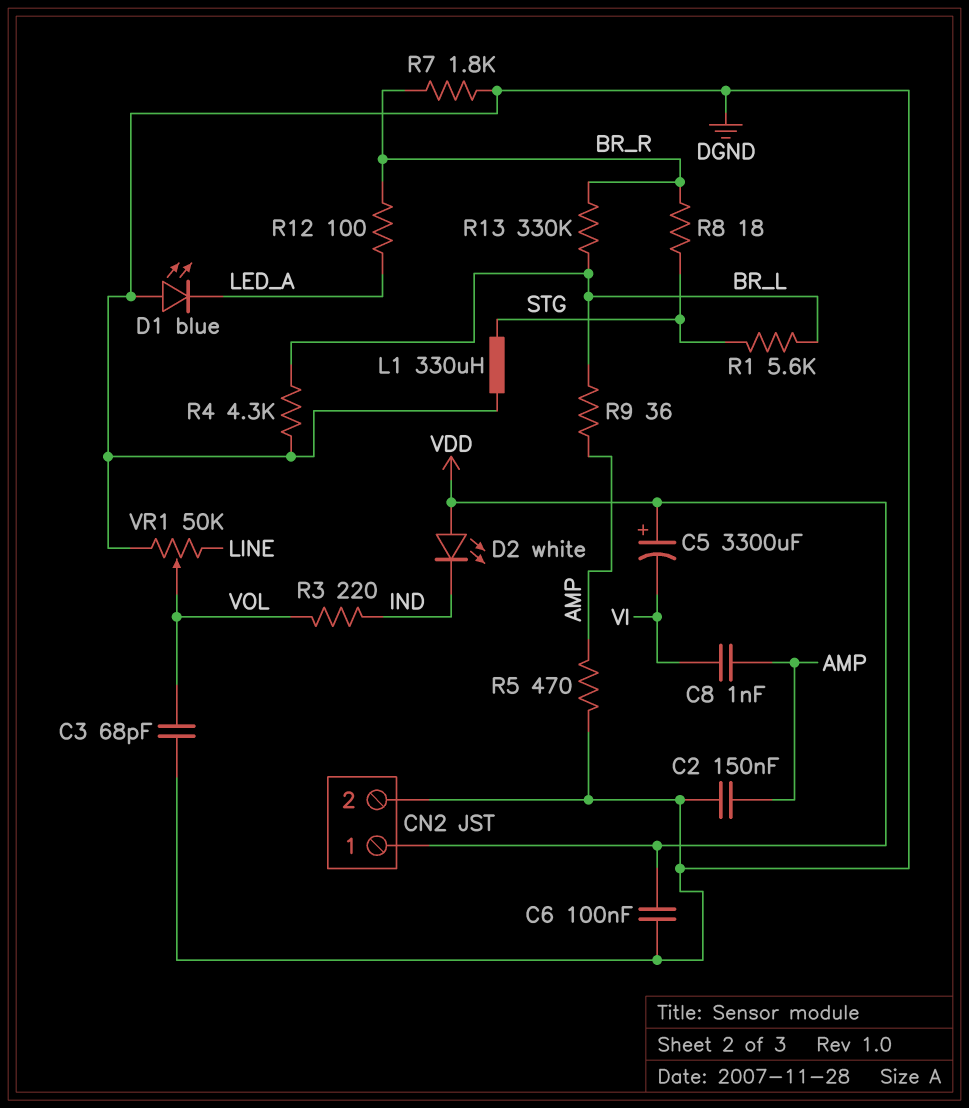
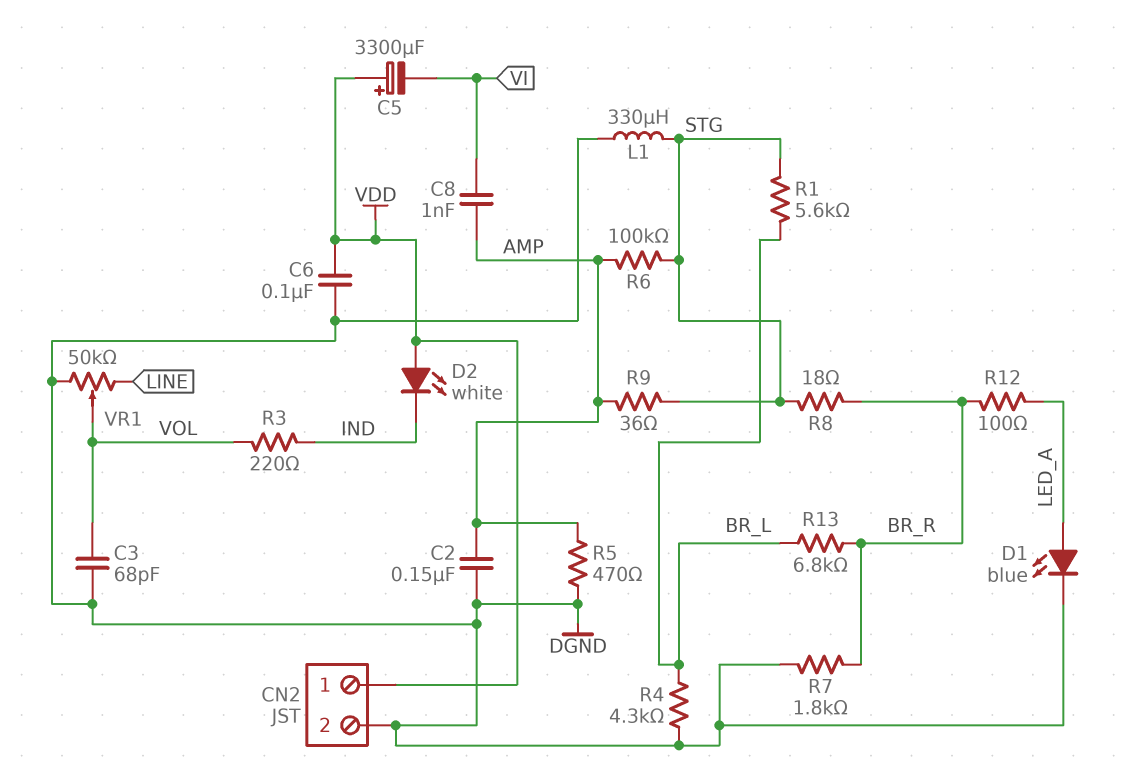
D1: LED blue (A DGND, K LED_A) -> LED blue (A LED_A, K DGND)
R6: none -> 100k (AMP, STG)
R9: 36 (AMP, BR_L) -> 36 (AMP, STG)
R13: 330k (BR_L, BR_R) -> 6.8k (BR_L, BR_R)

